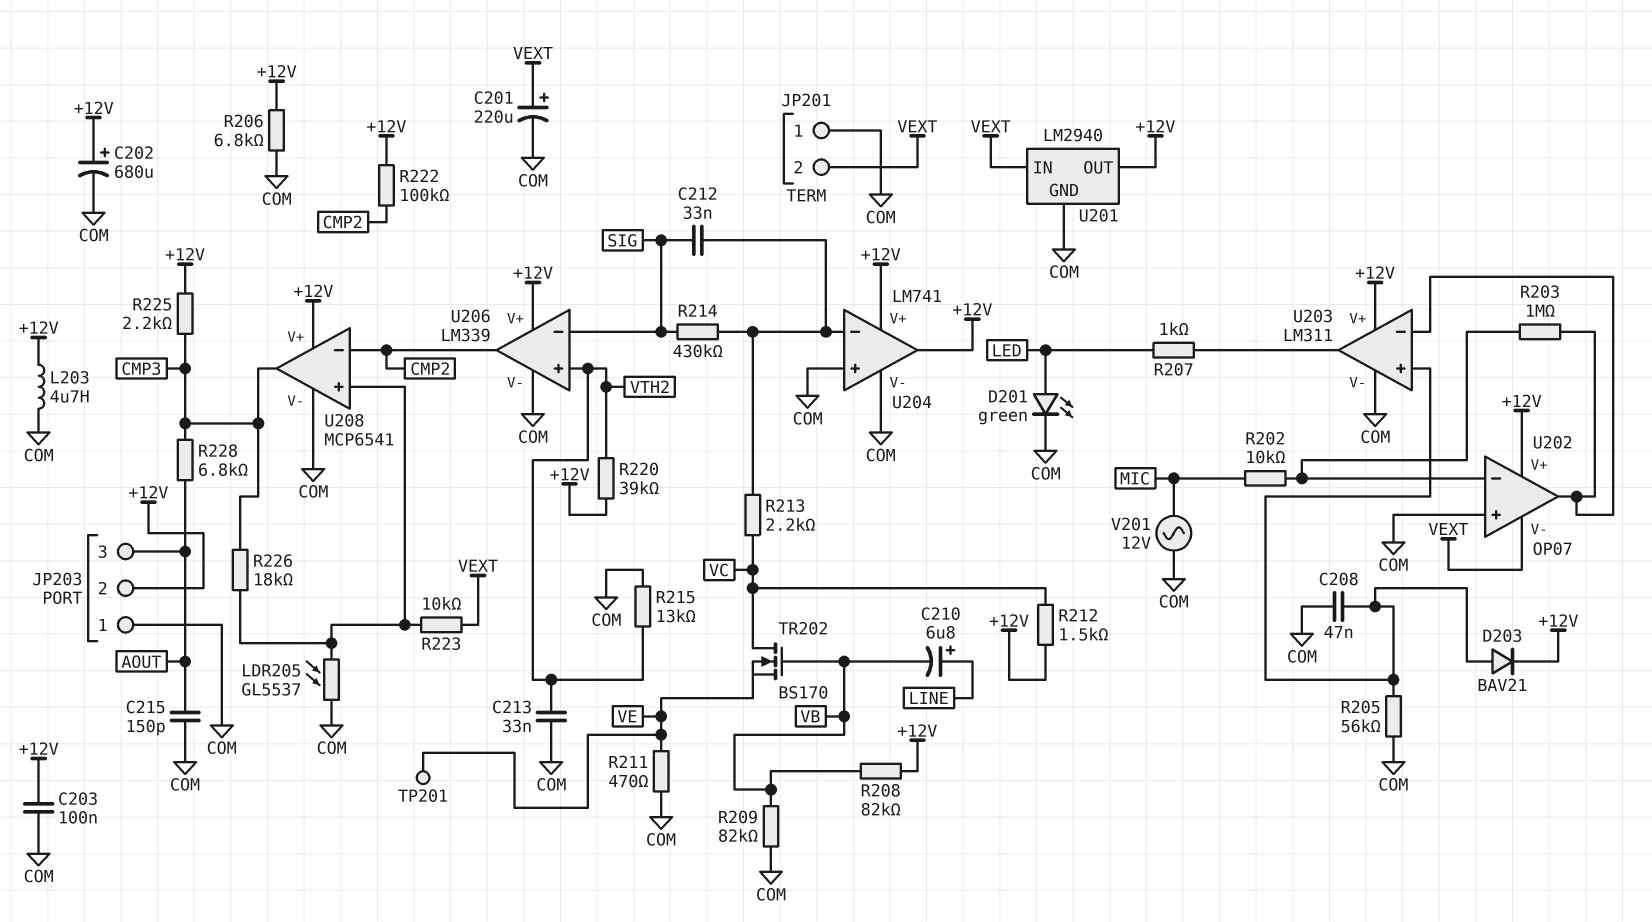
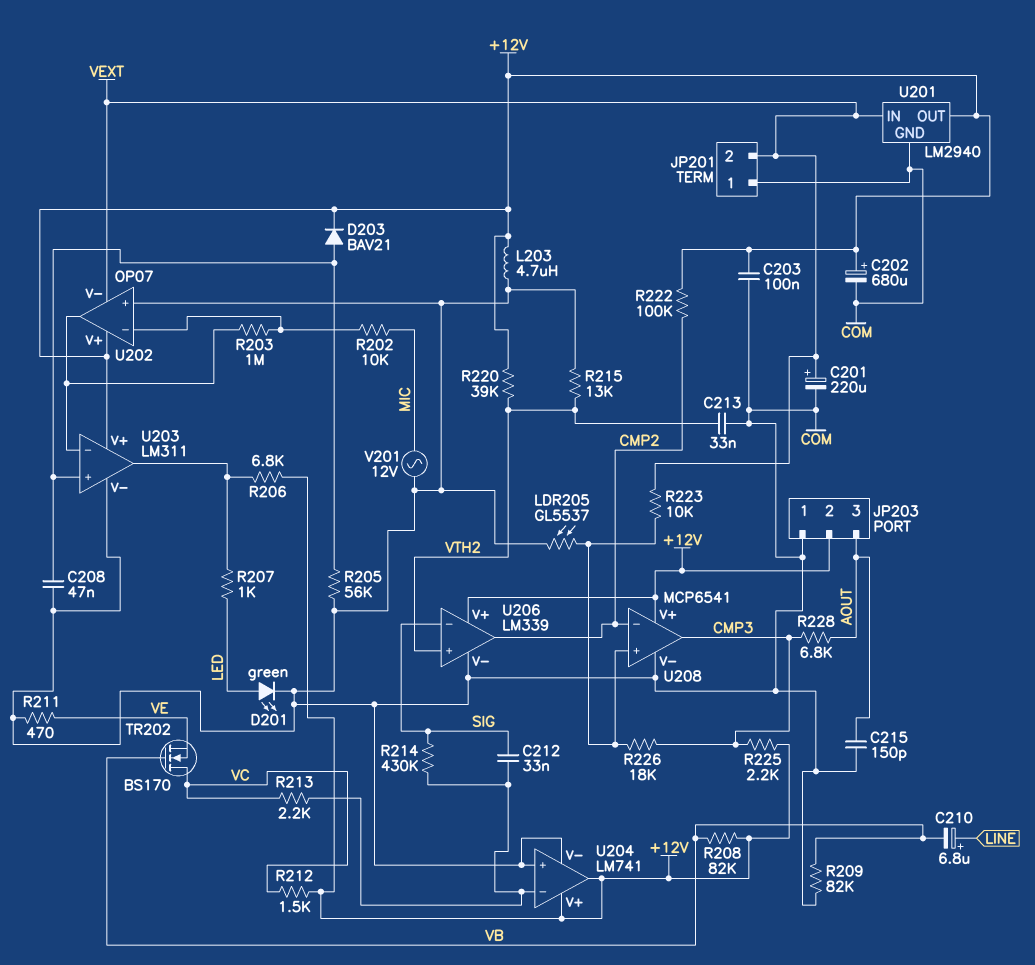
R206: 6.8k (+12V, COM) -> 6.8k (+12V, U203/out)
TP201: test point (VE) -> none

